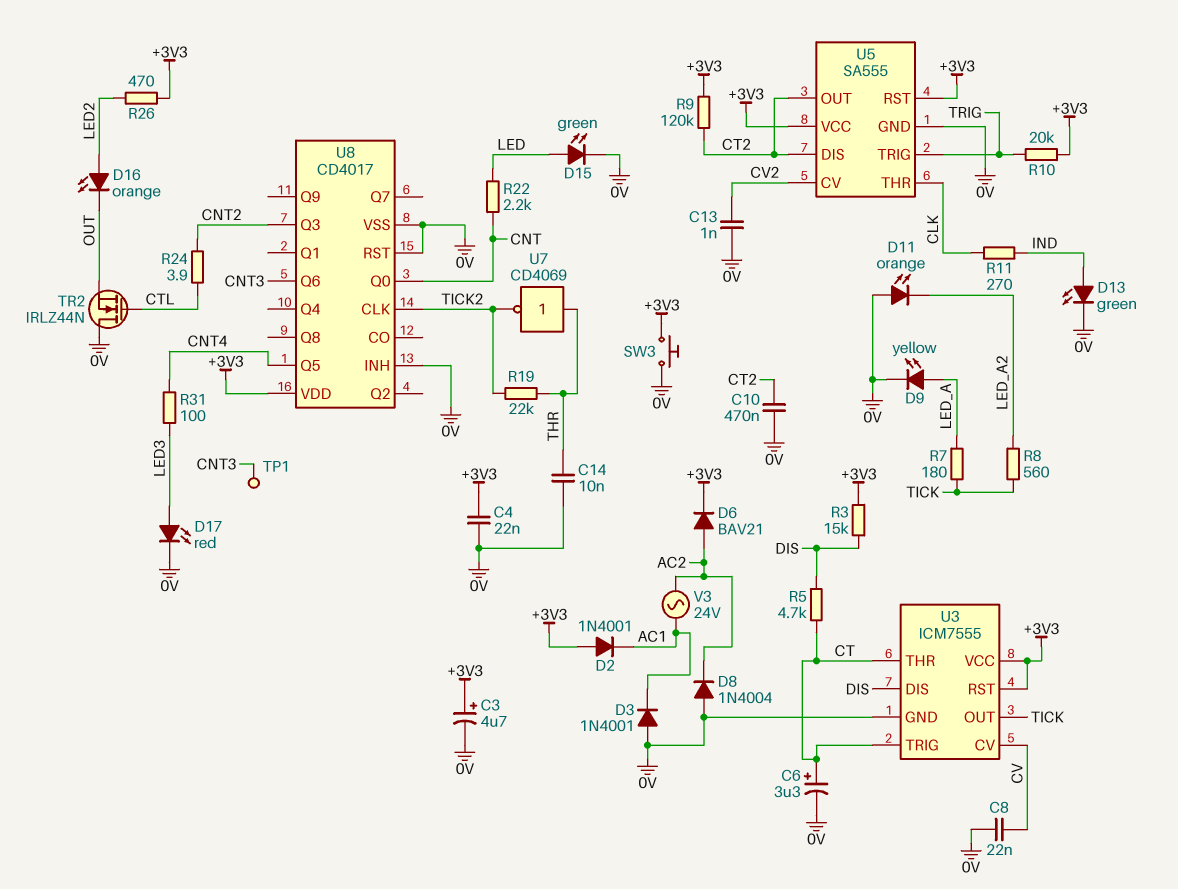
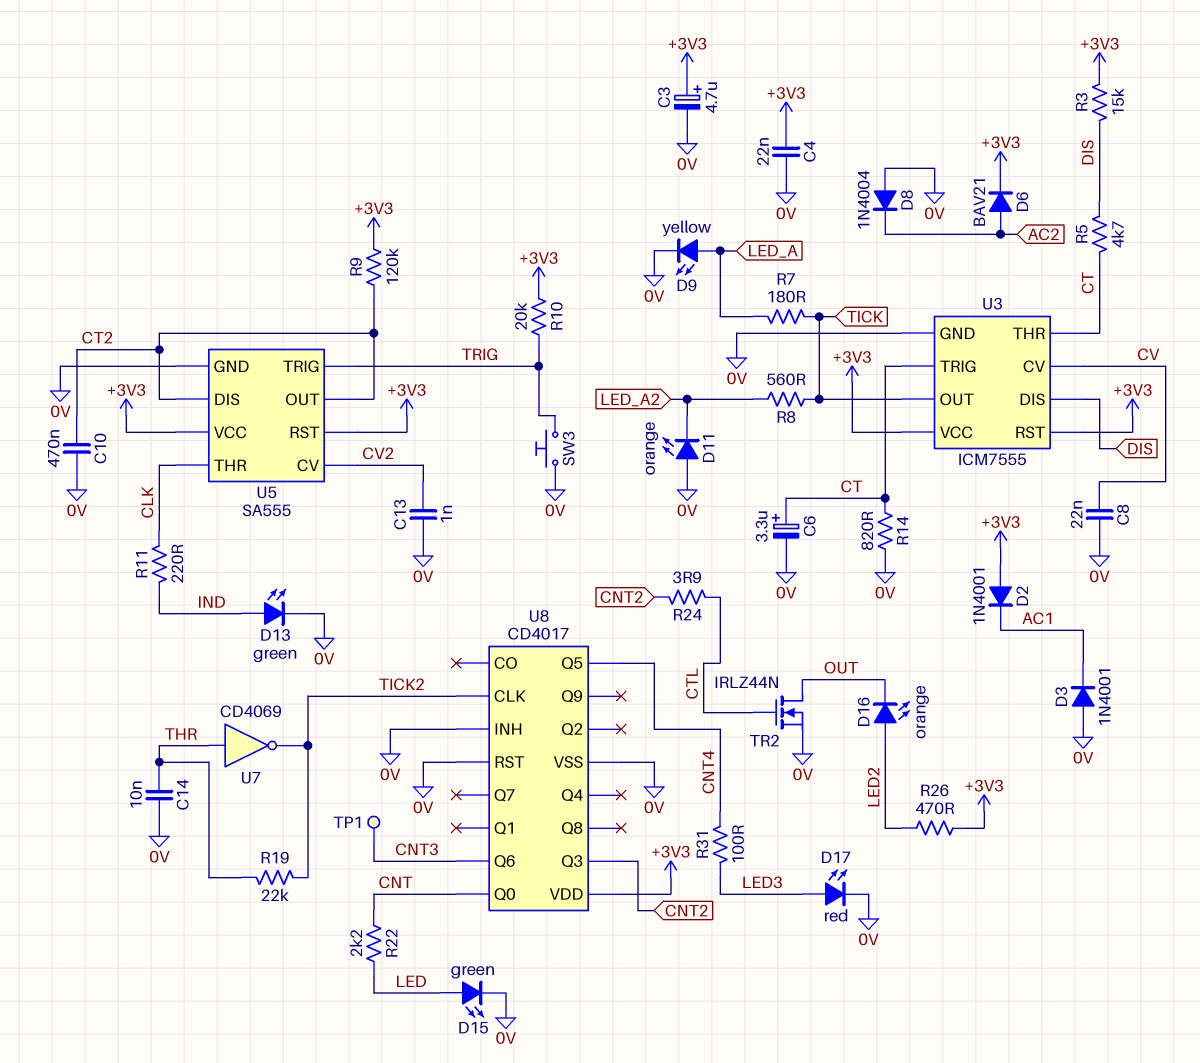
R11: 270 (CLK, IND) -> 220 (CLK, IND)
R14: none -> 820 (0V, CT)
SW3: button (+3V3, 0V) -> button (0V, TRIG)
TR2: NMOS IRLZ44N (G CTL, D 0V, S OUT) -> NMOS IRLZ44N (G CTL, D OUT, S 0V)
V3: AC 24V (AC1, AC2) -> none

